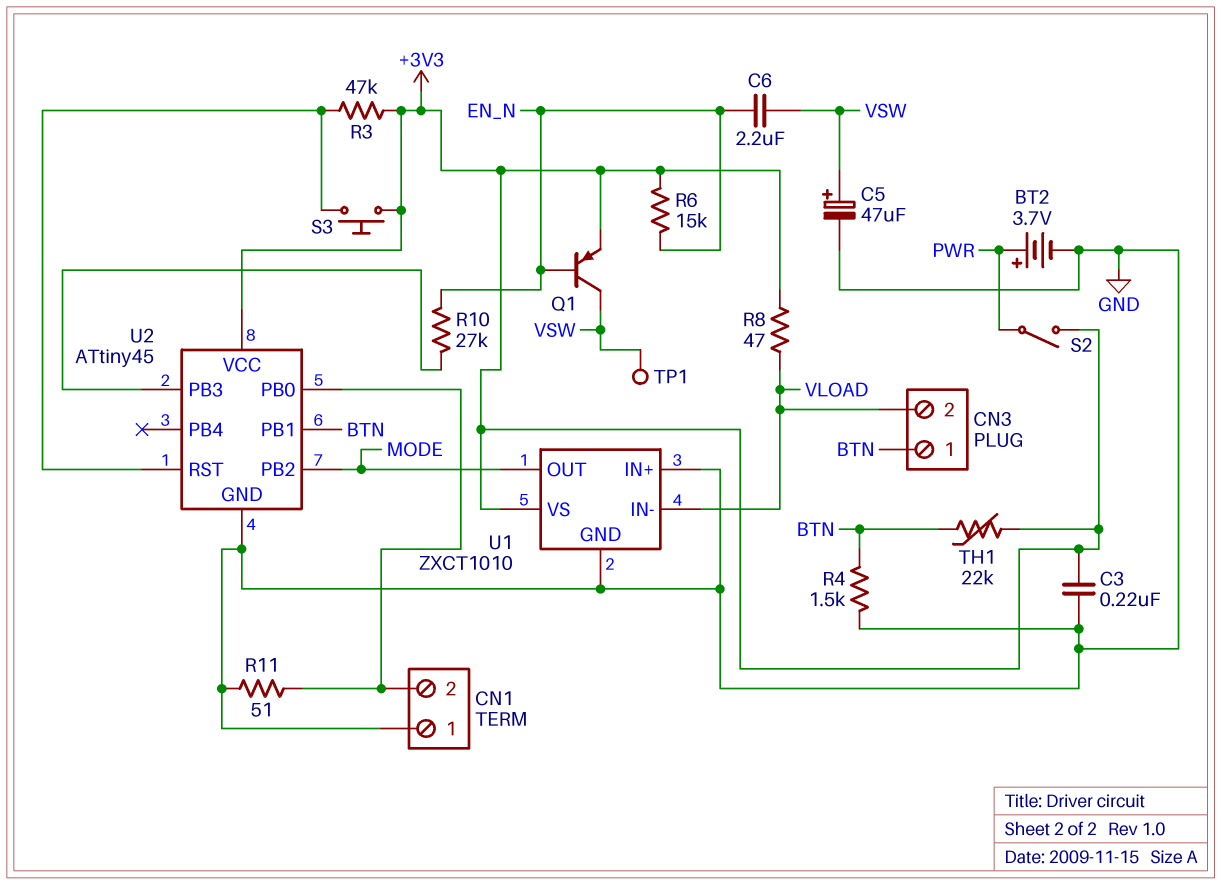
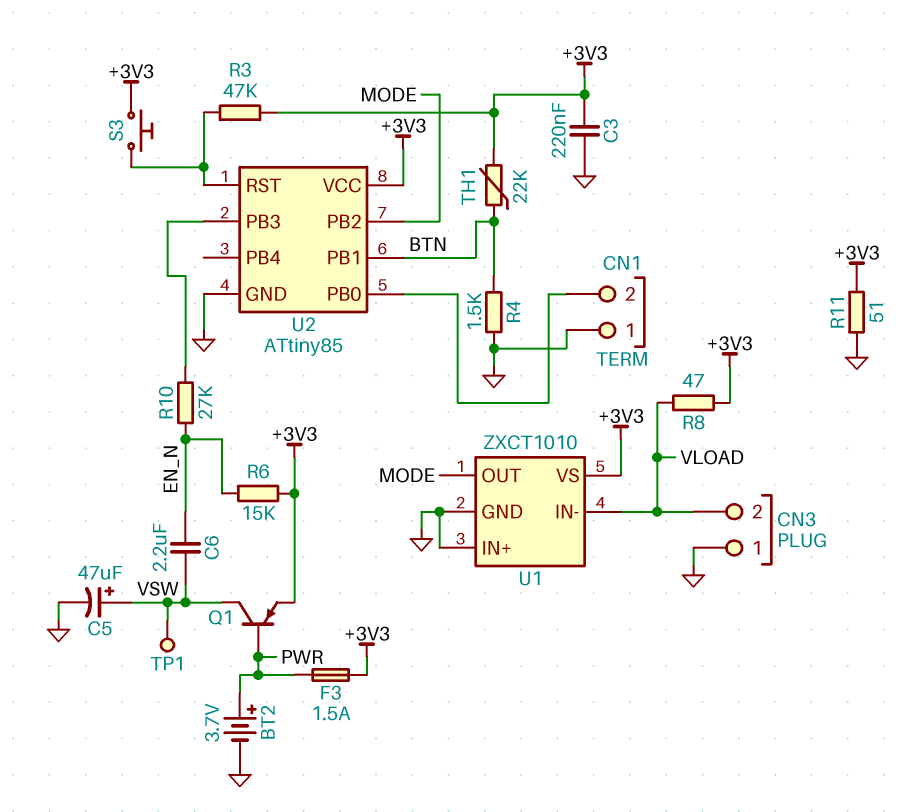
CN3 pin 1: BTN -> GND
F3: none -> 1.5A (+3V3, PWR)
Q1: PNP (B EN_N, C VSW, E +3V3) -> PNP (B PWR, C VSW, E +3V3)
R11: 51 (CN1/2, GND) -> 51 (+3V3, GND)
S2: switch (+3V3, PWR) -> none
U2: ATtiny45 -> ATtiny85

